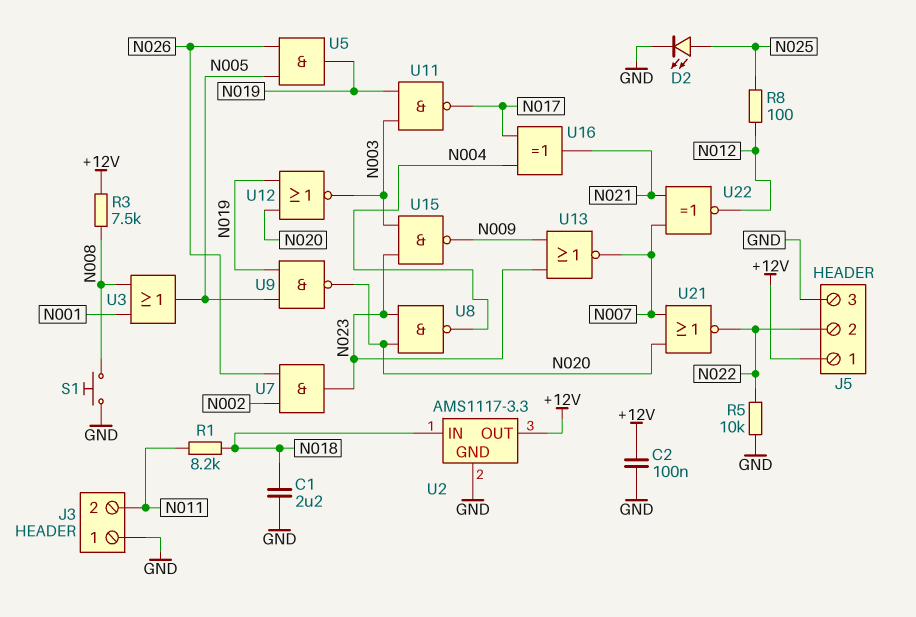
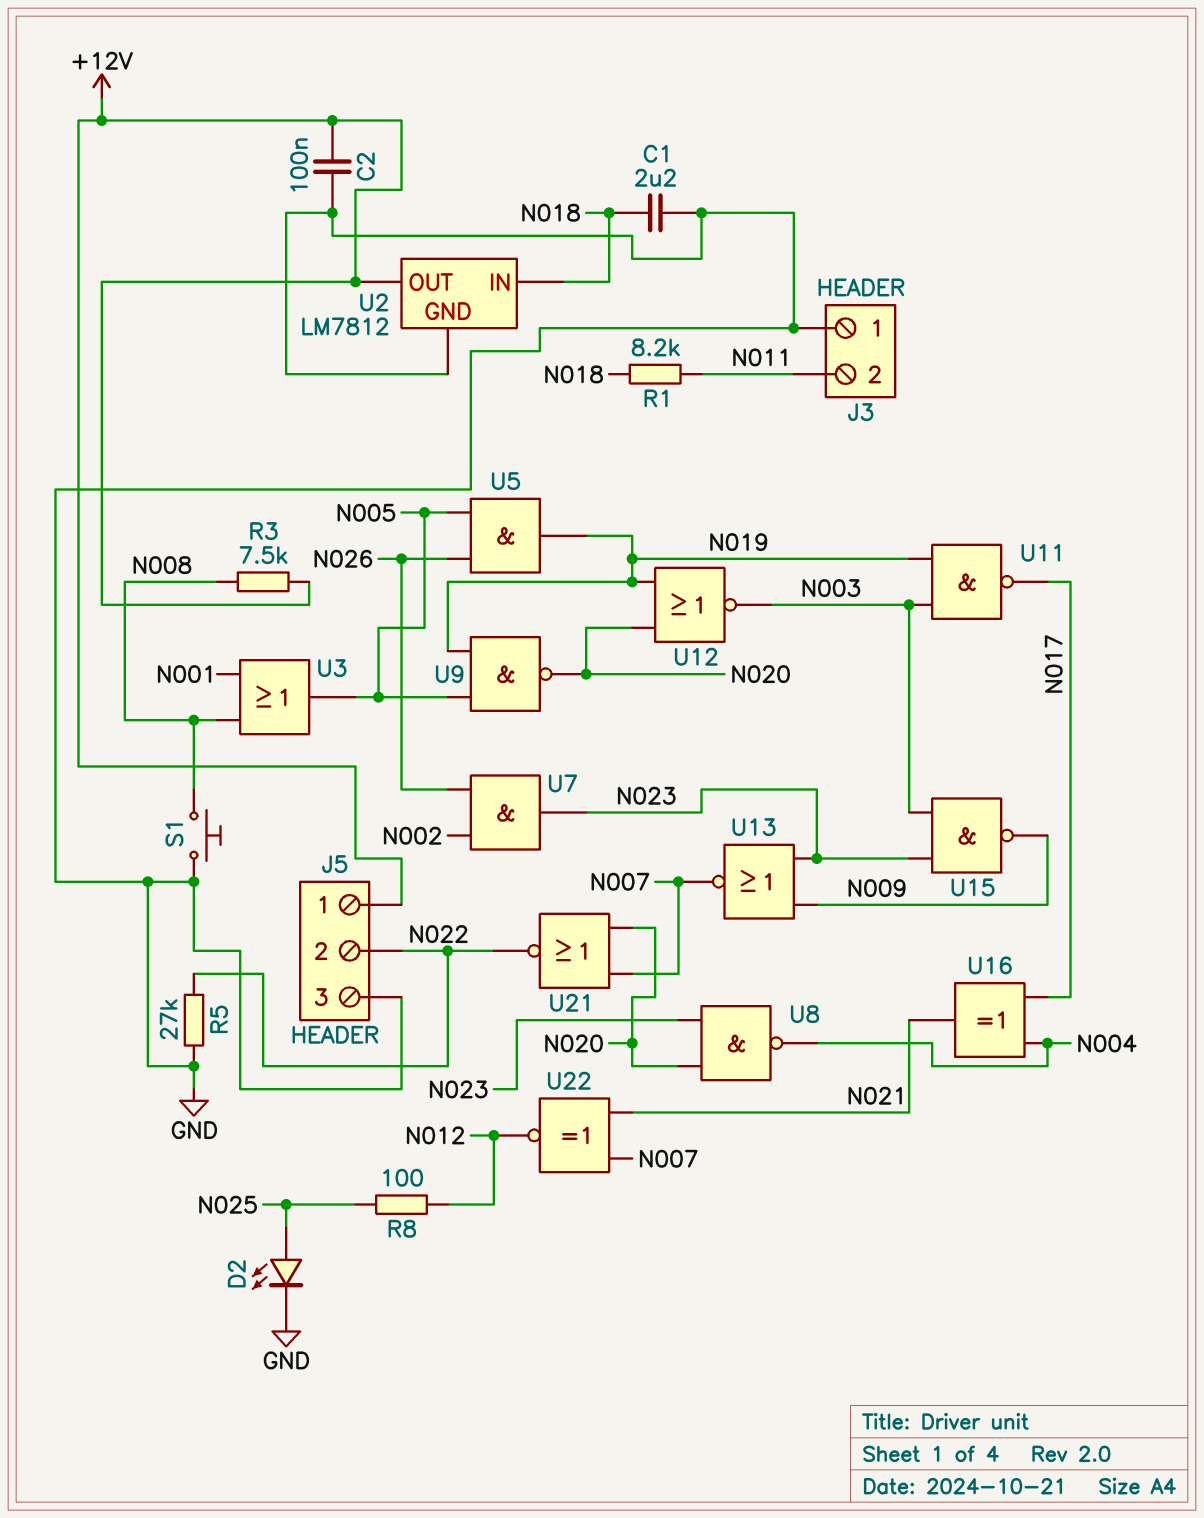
R5: 10k (GND, N022) -> 27k (GND, N022)
U2: AMS1117-3.3 -> LM7812

